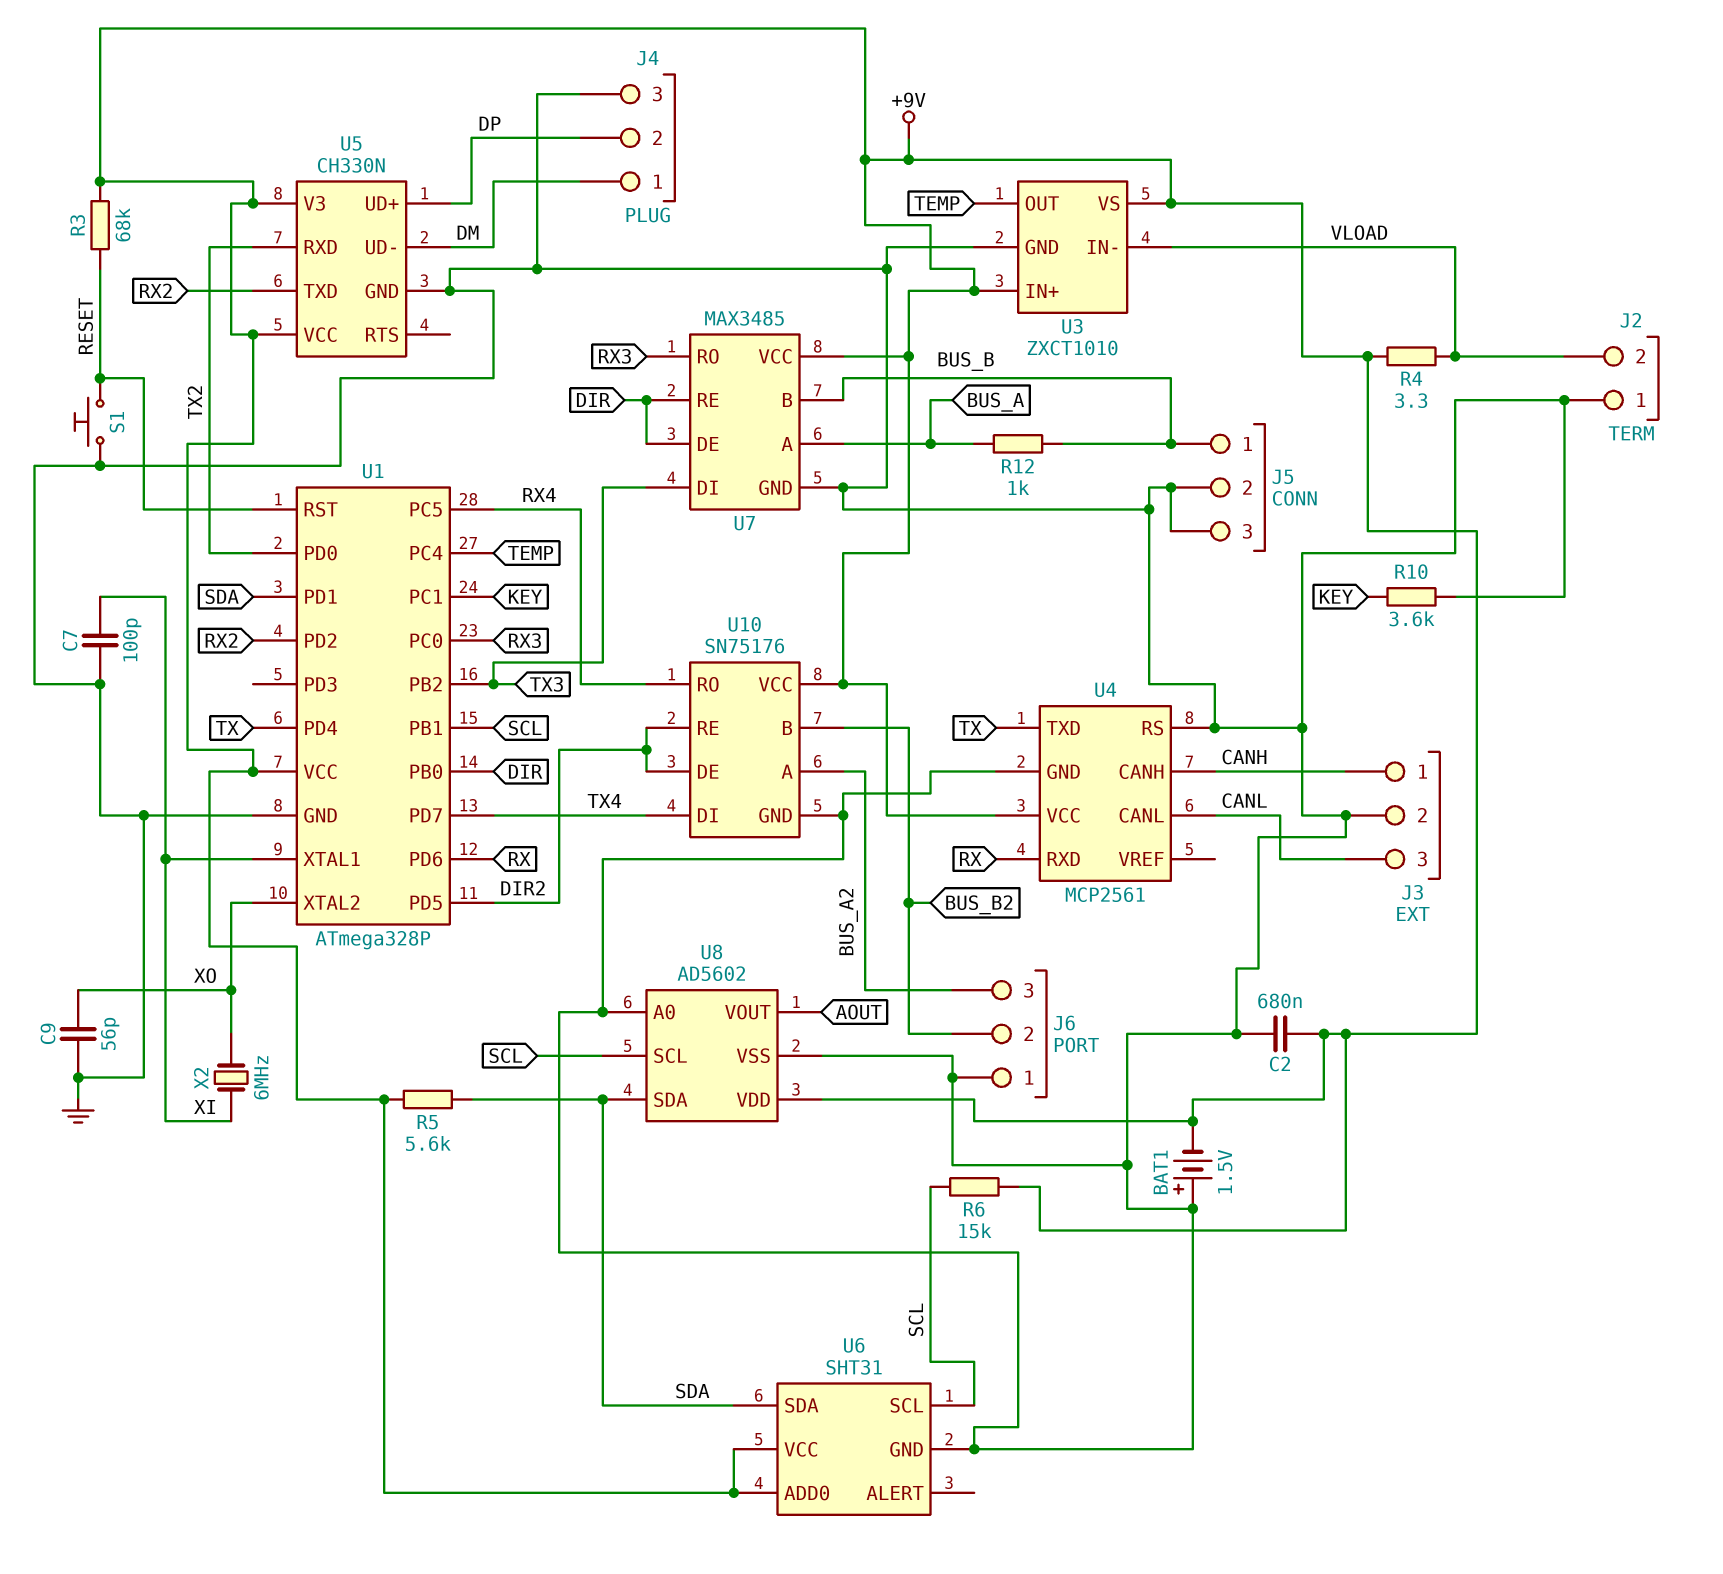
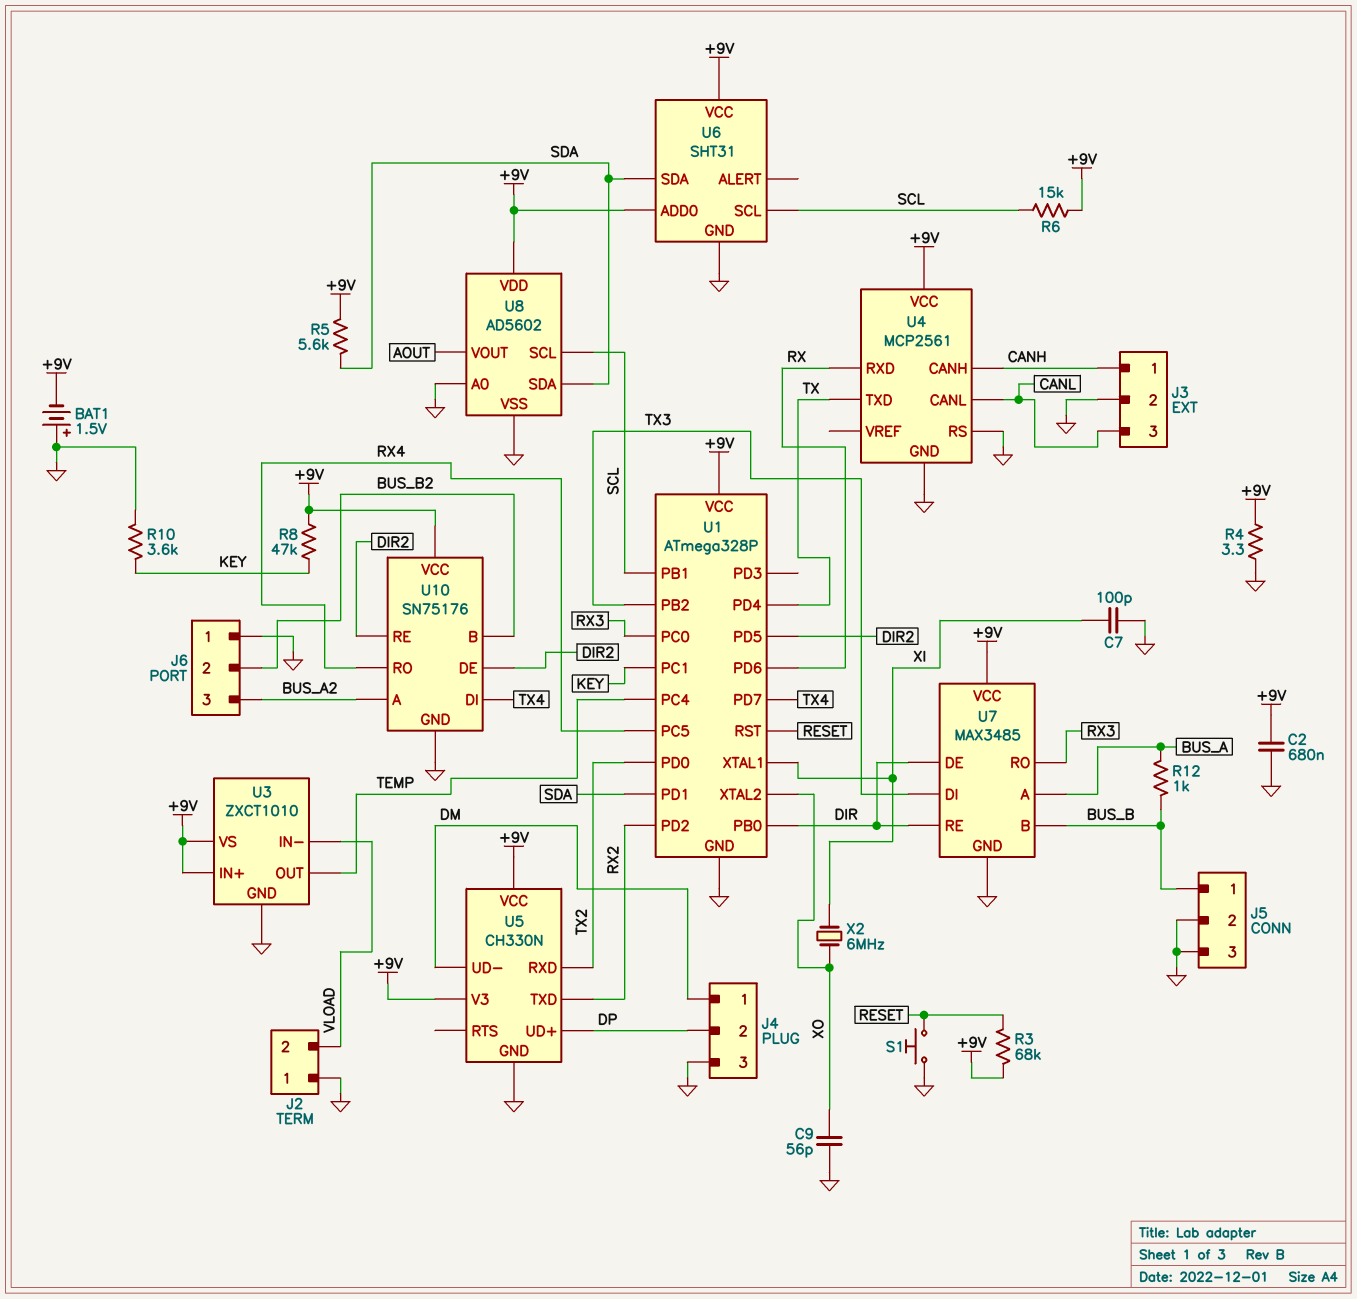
R4: 3.3 (+9V, VLOAD) -> 3.3 (+9V, GND)
R8: none -> 47k (+9V, KEY)

